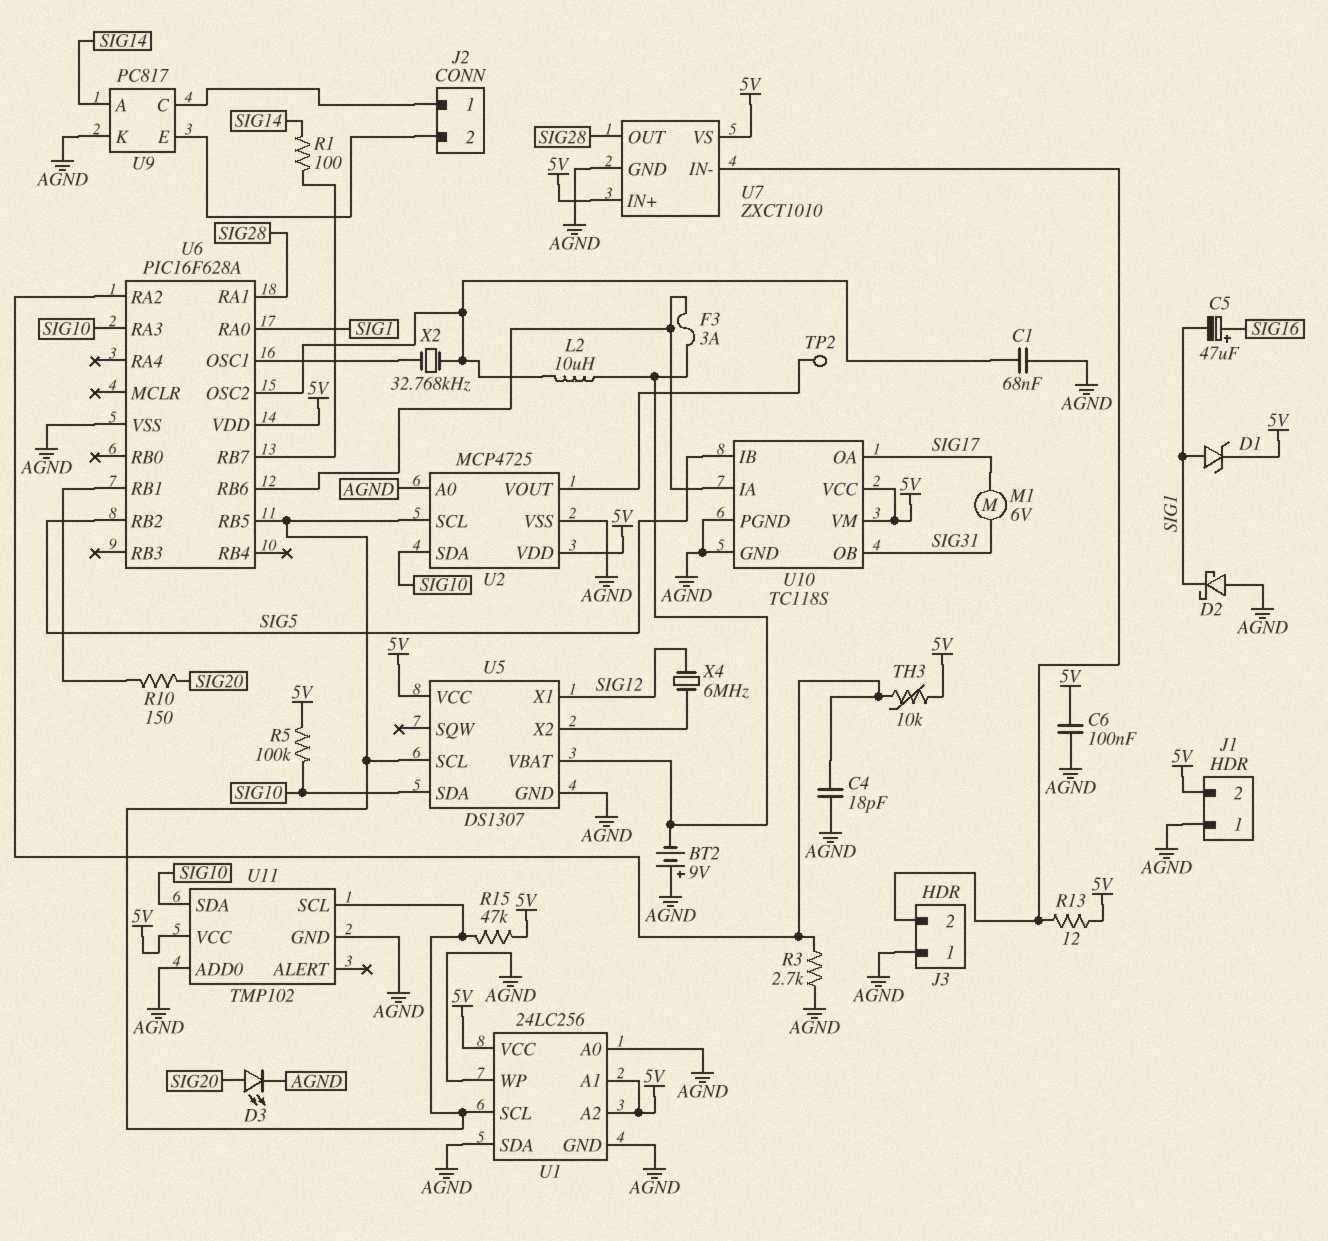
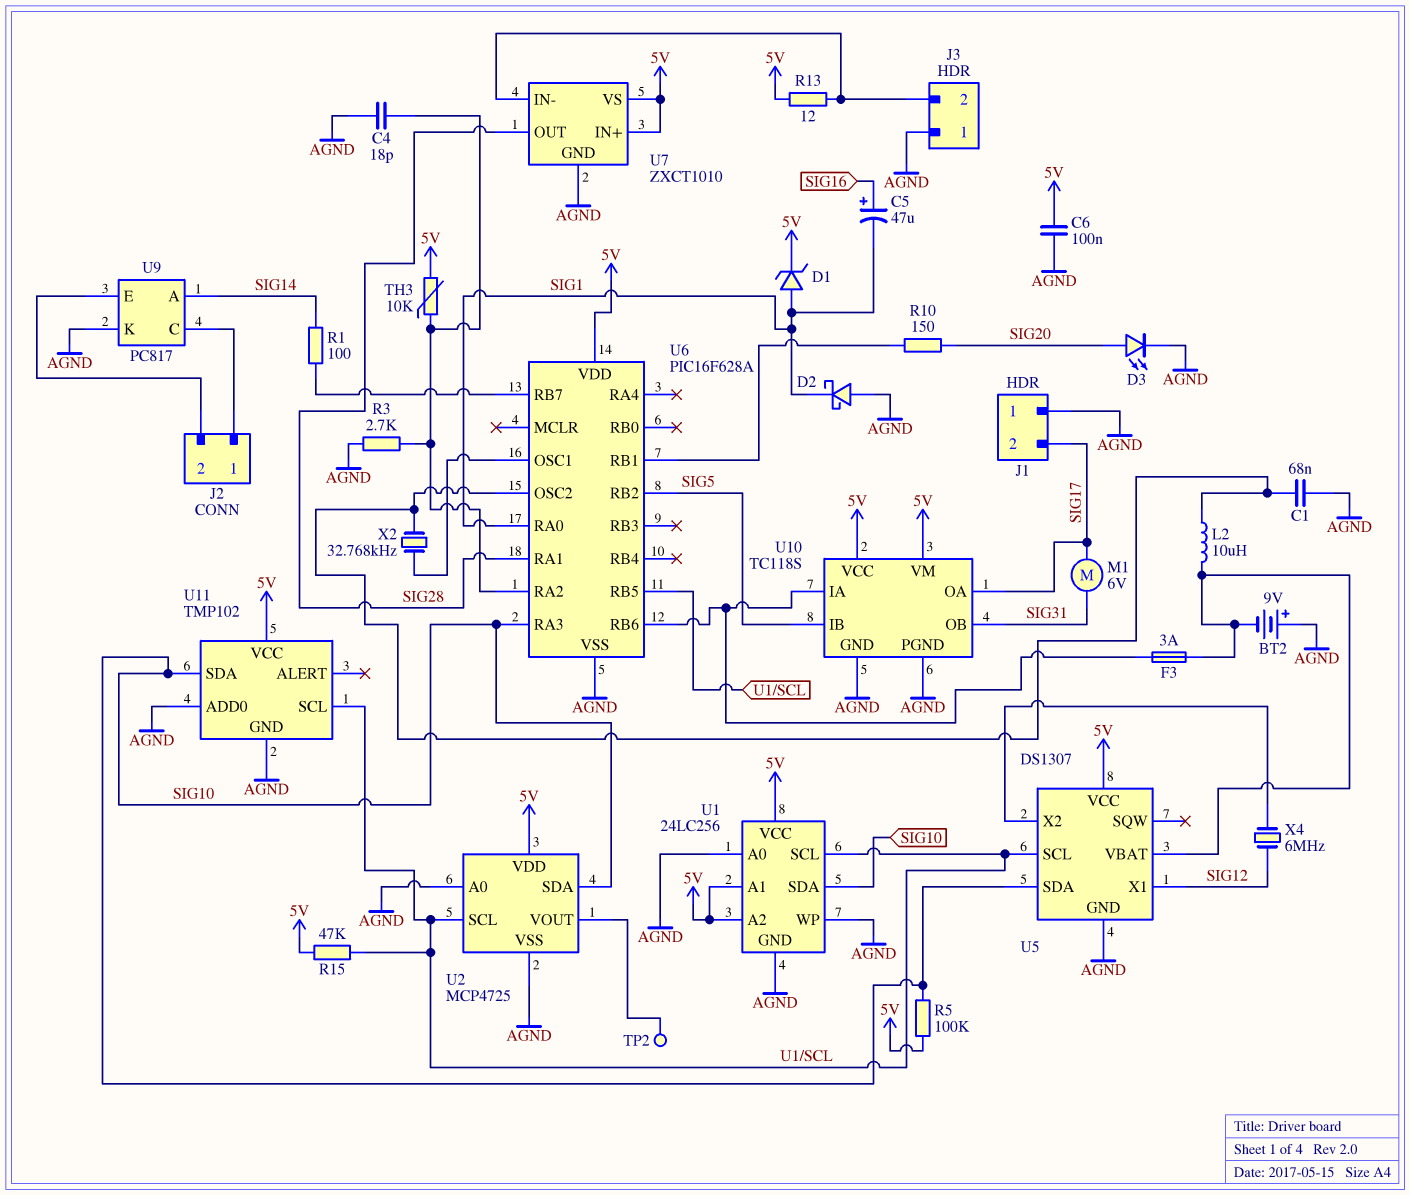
J1 pin 2: 5V -> SIG17
U1 pin SDA: AGND -> SIG10

